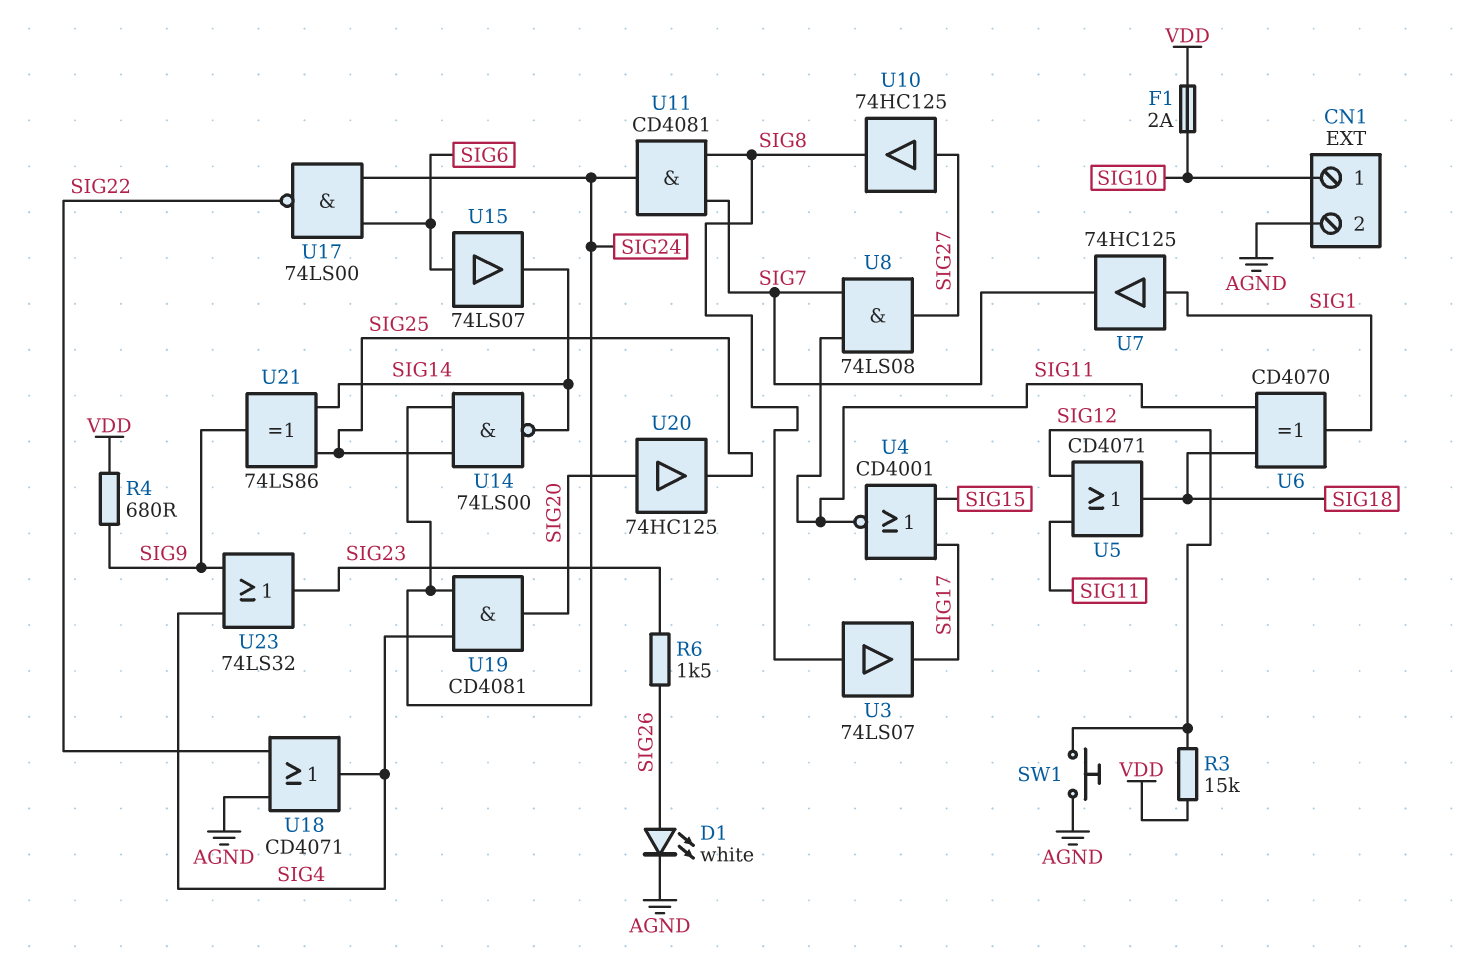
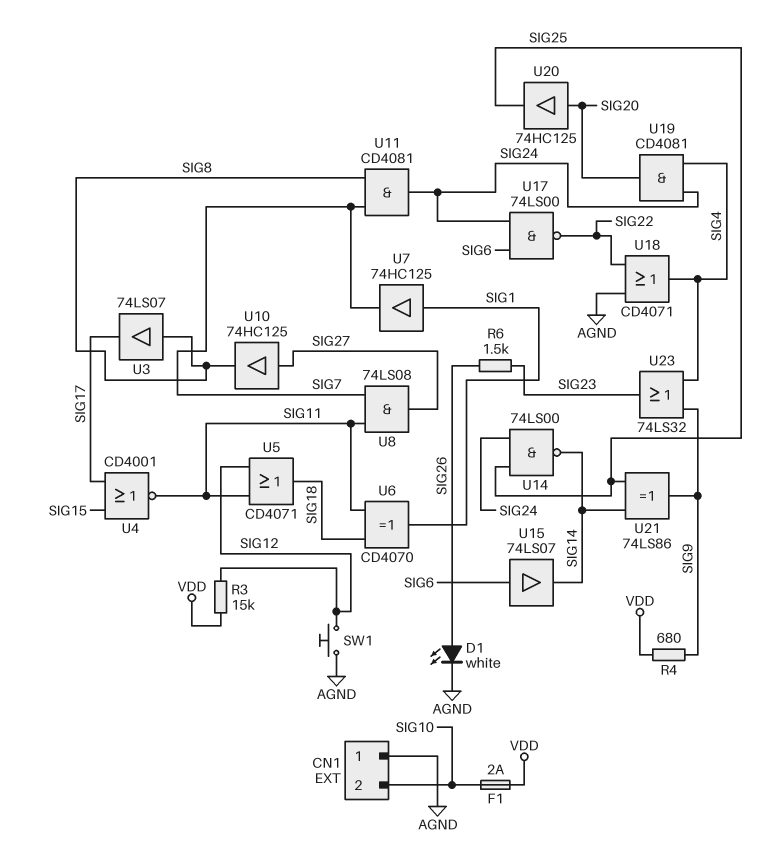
CN1 pin 1: SIG10 -> AGND
CN1 pin 2: AGND -> SIG10

